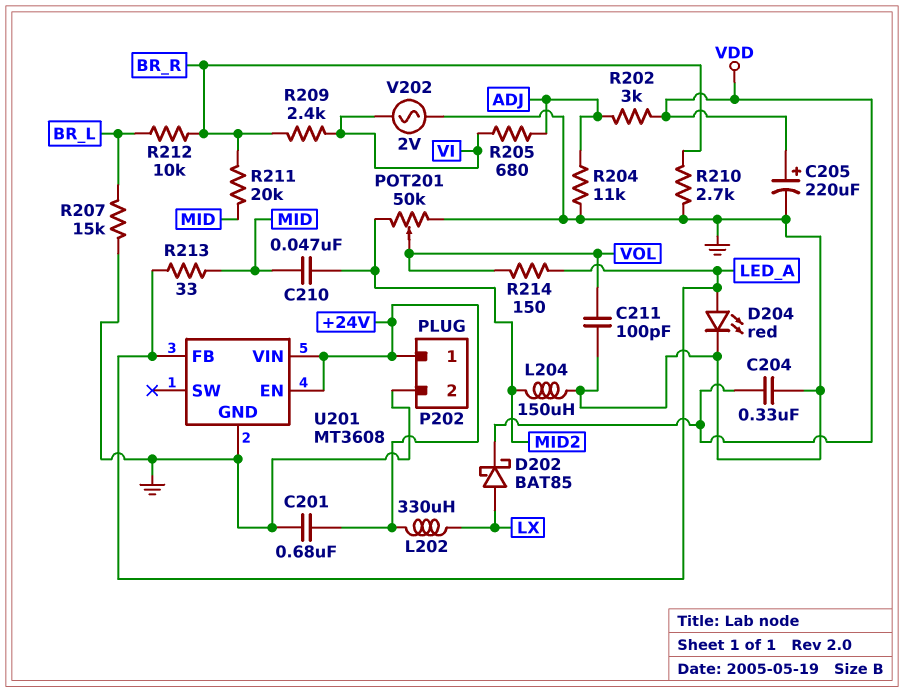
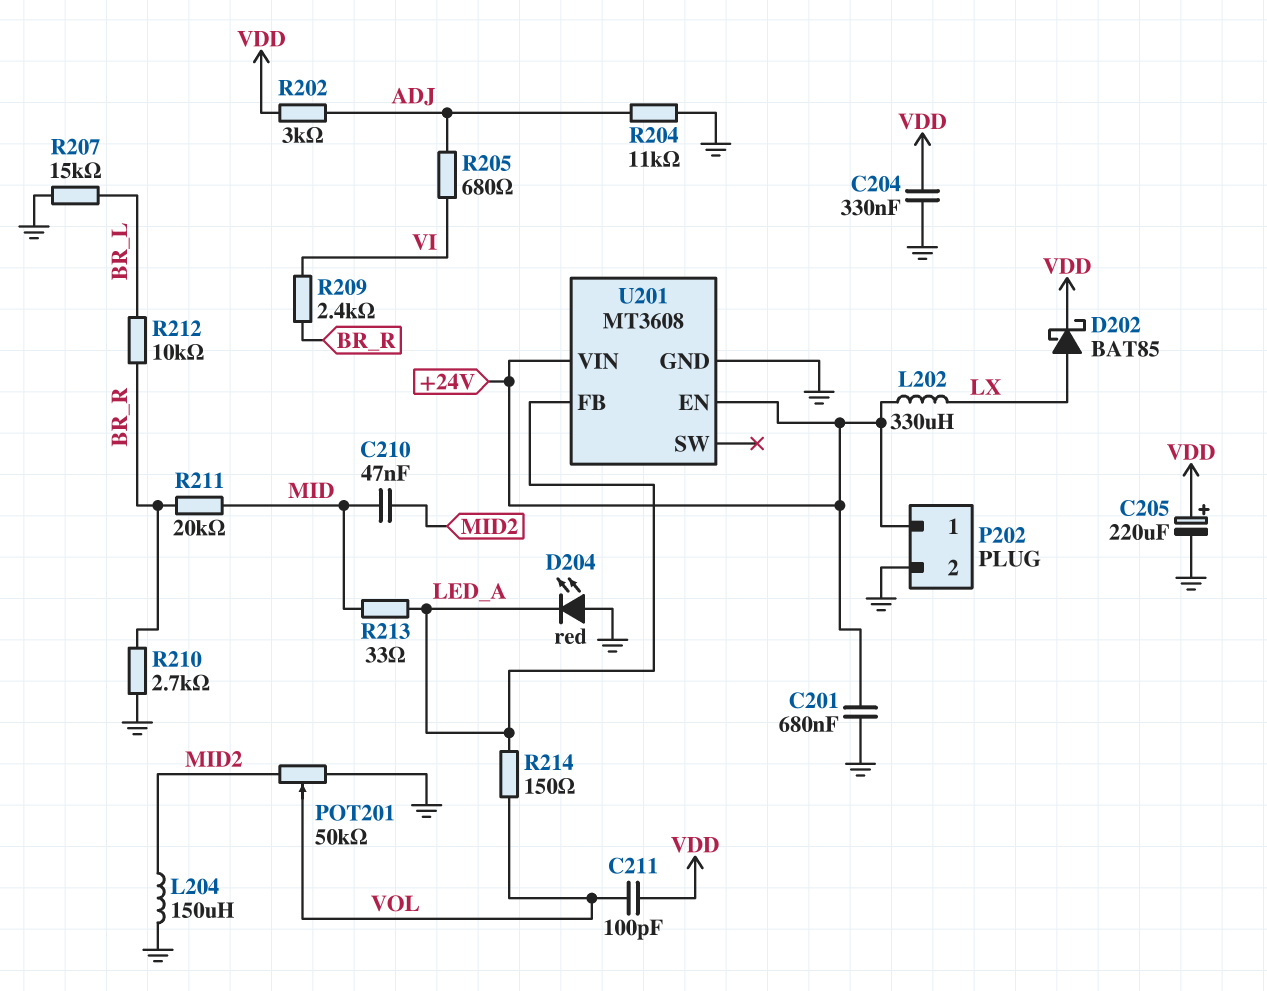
C211: 100pF (GND, VOL) -> 100pF (VDD, VOL)
D204: LED red (A LED_A, K GND) -> LED red (A GND, K LED_A)
V202: AC 2V (GND, VI) -> none

